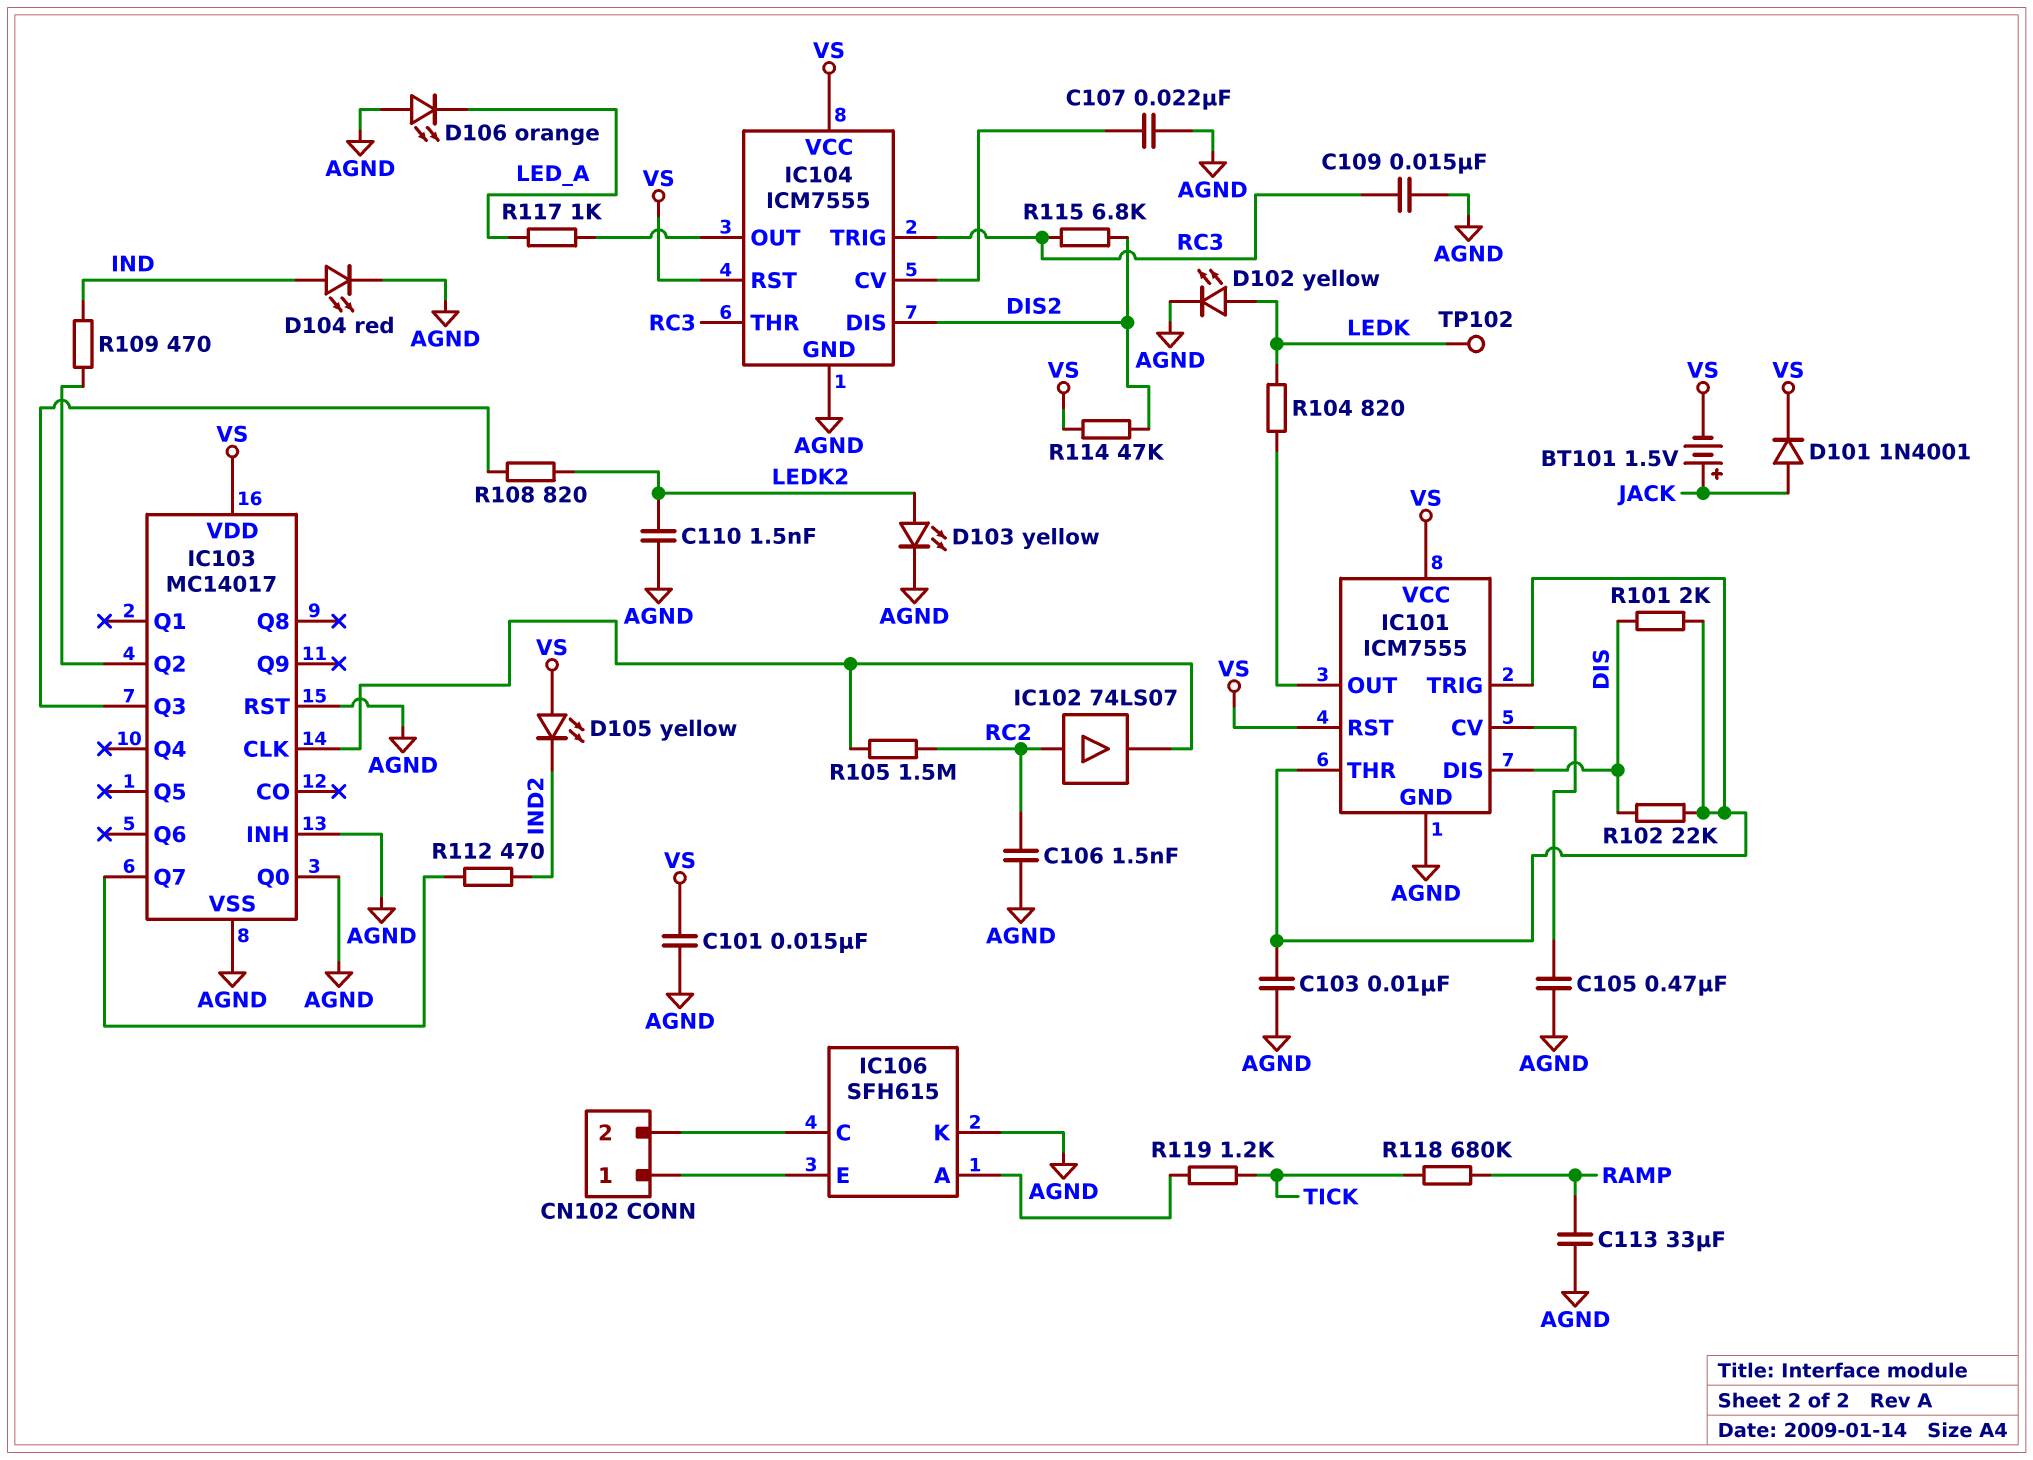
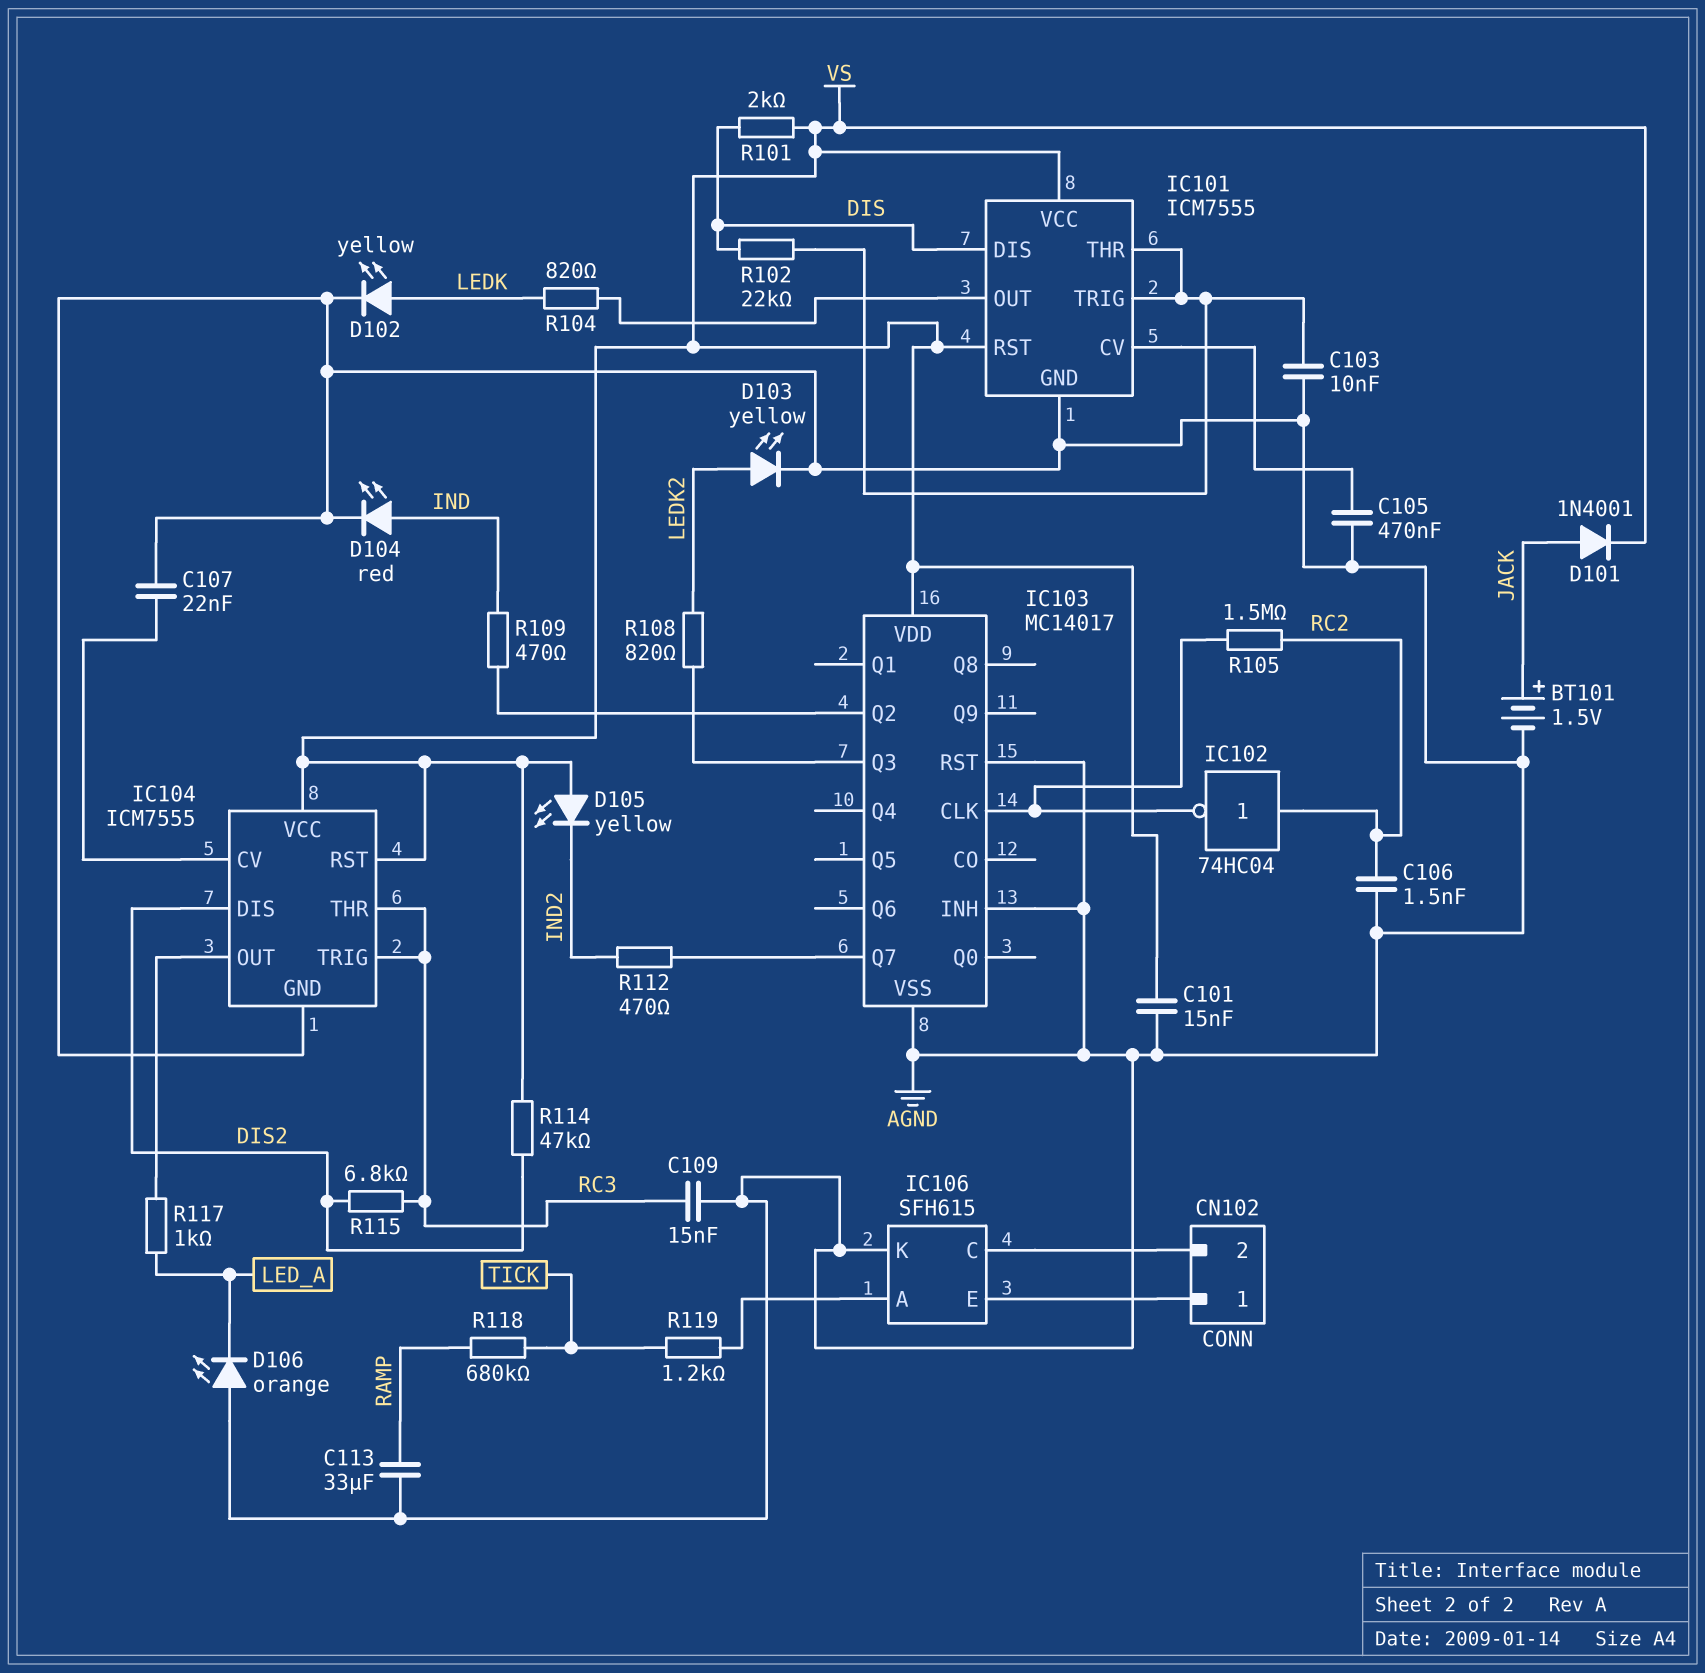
BT101: 1.5V (plus JACK, minus VS) -> 1.5V (plus JACK, minus AGND)
C110: 1.5nF (AGND, LEDK2) -> none
IC102: buffer 74LS07 (in RC2, out IC103/CLK) -> NOT 74HC04 (in RC2, out IC103/CLK)
IC103 pin Q0: AGND -> none
R101: 2k (DIS, IC101/THR) -> 2k (DIS, VS)
TP102: test point (LEDK) -> none

